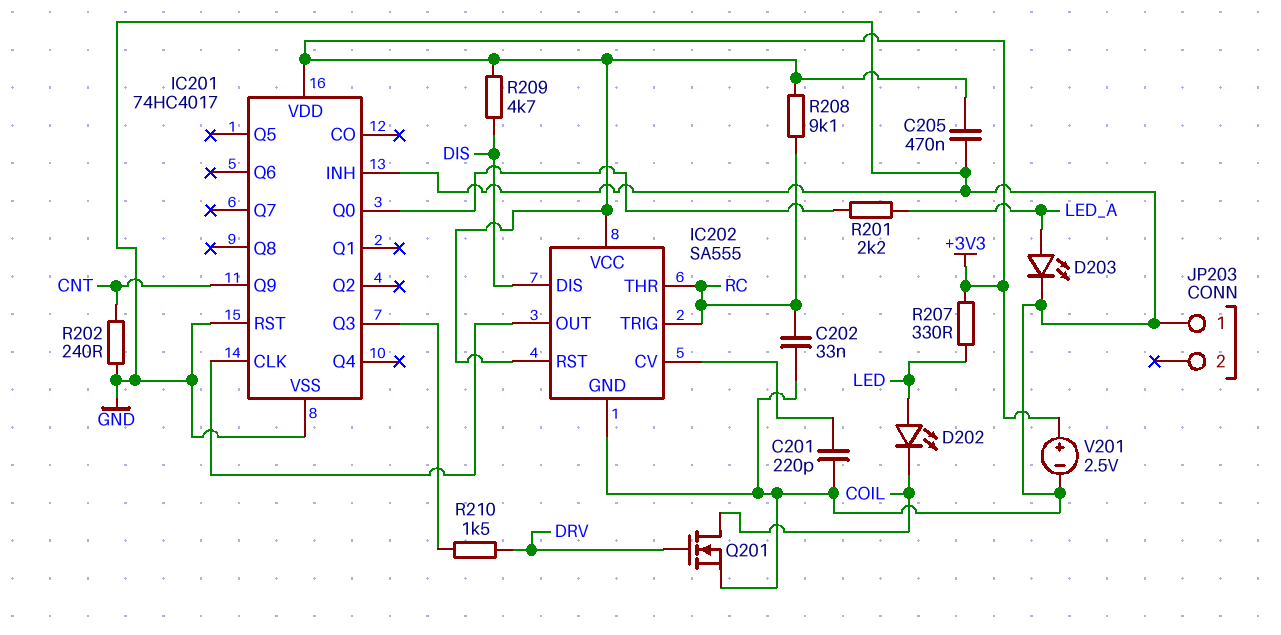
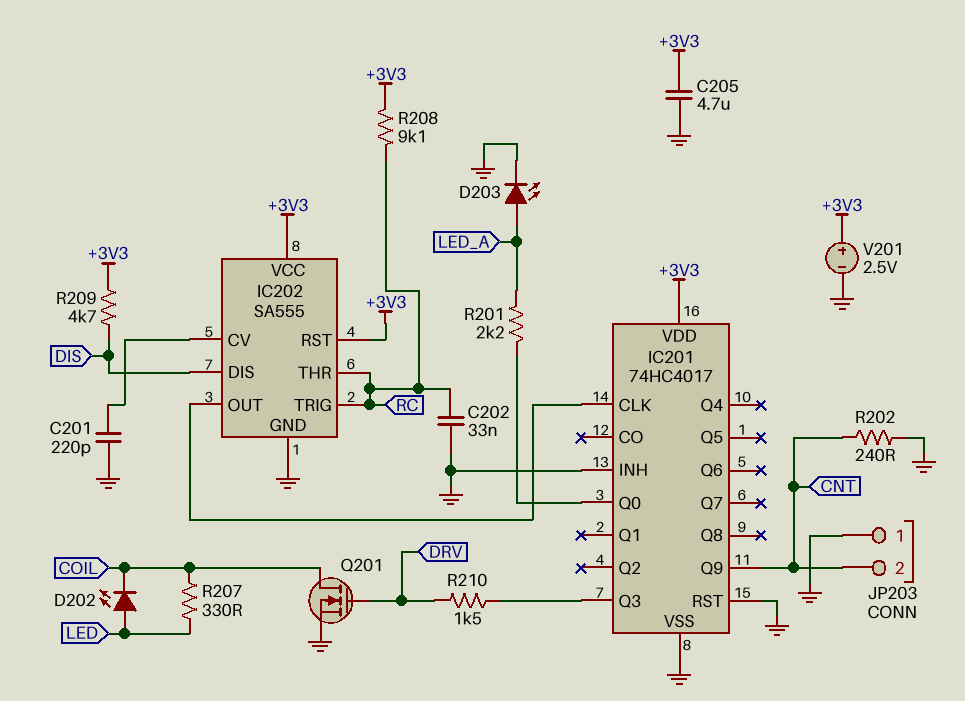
C205: 470nF (+3V3, GND) -> 4.7uF (+3V3, GND)
JP203 pin 2: none -> CNT
R207: 330 (+3V3, LED) -> 330 (COIL, LED)

